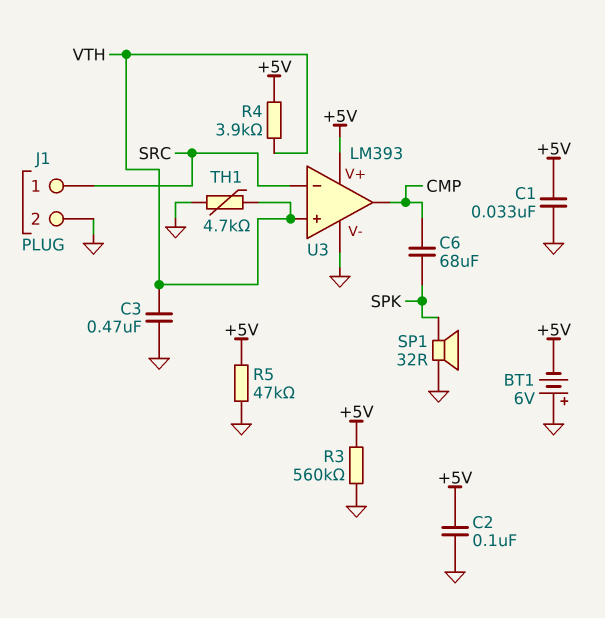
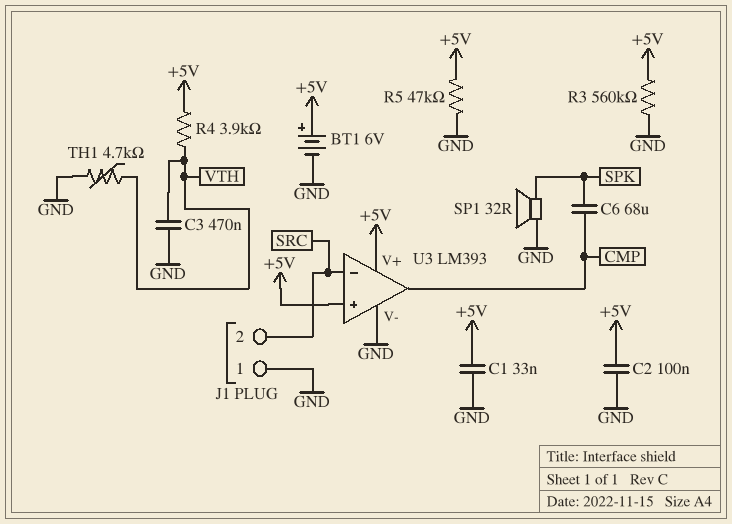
BT1: 6V (plus GND, minus +5V) -> 6V (plus +5V, minus GND)
J1 pin 1: SRC -> GND
J1 pin 2: GND -> SRC
U3 pin in+: VTH -> +5V

